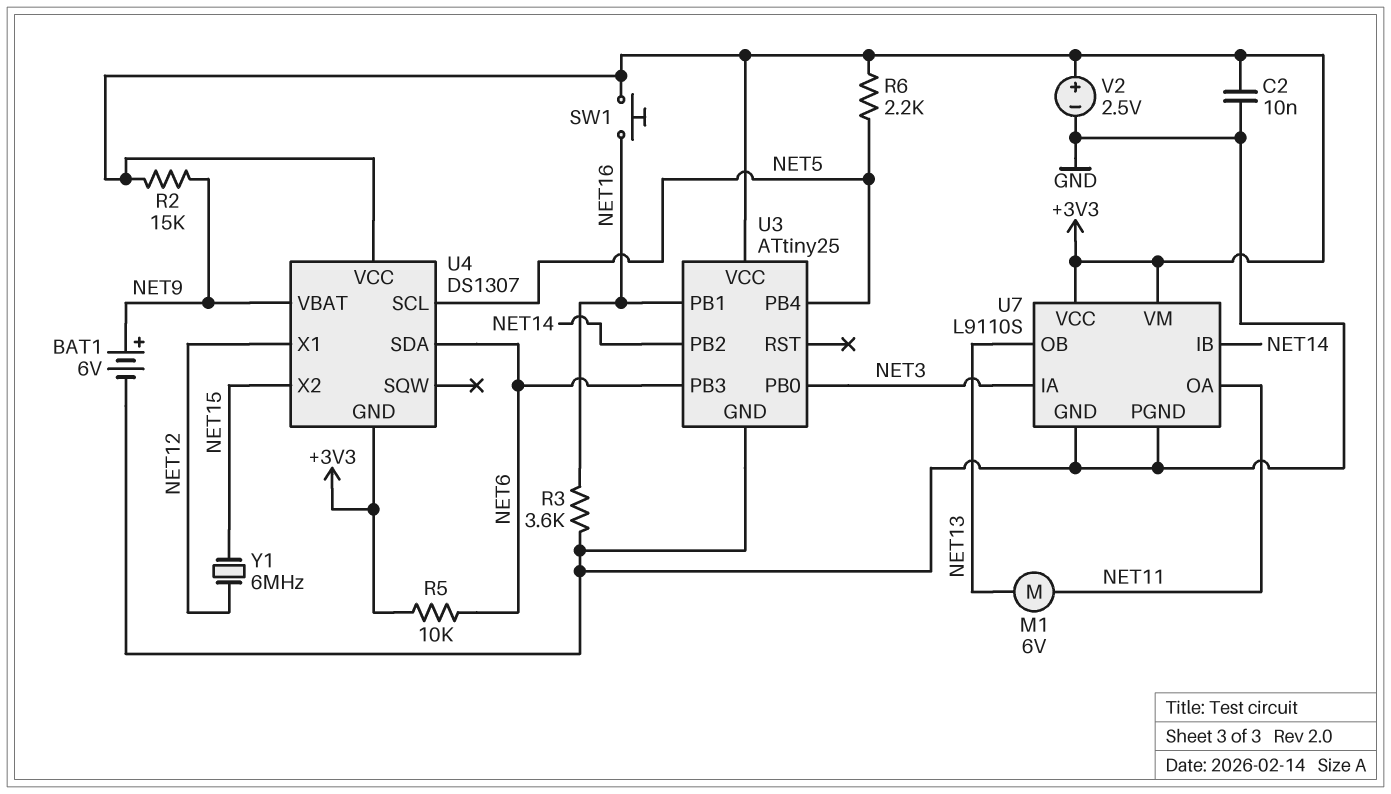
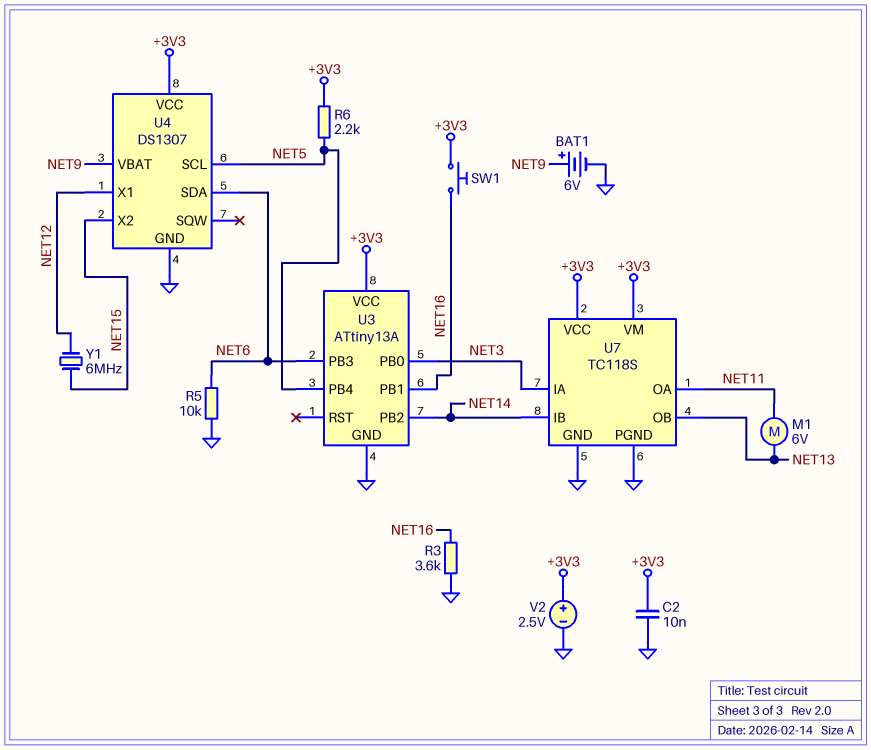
R2: 15k (+3V3, NET9) -> none
R5: 10k (+3V3, NET6) -> 10k (GND, NET6)
U3: ATtiny25 -> ATtiny13A
U4 pin GND: +3V3 -> GND
U7: L9110S -> TC118S

